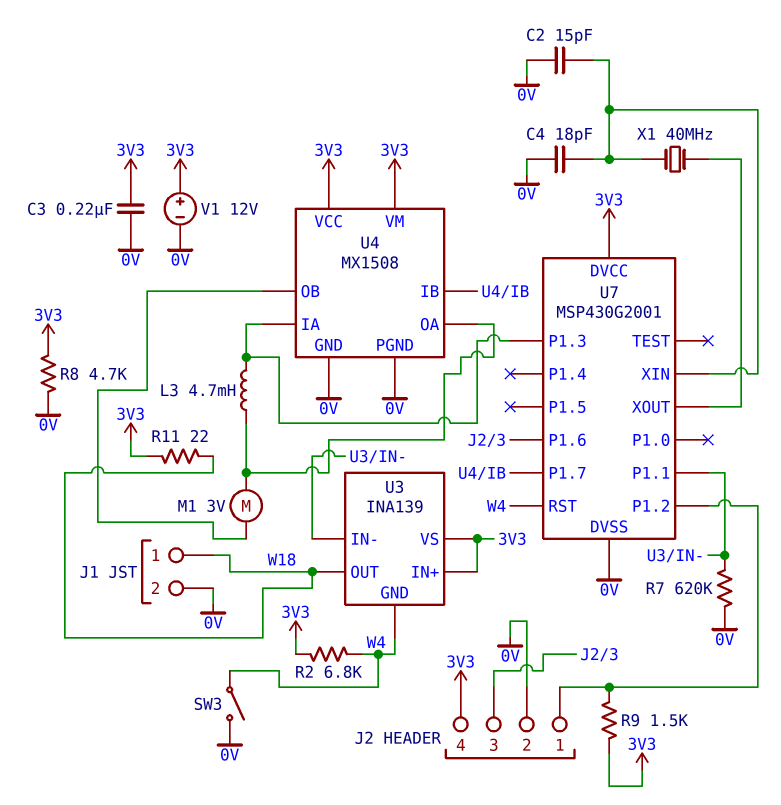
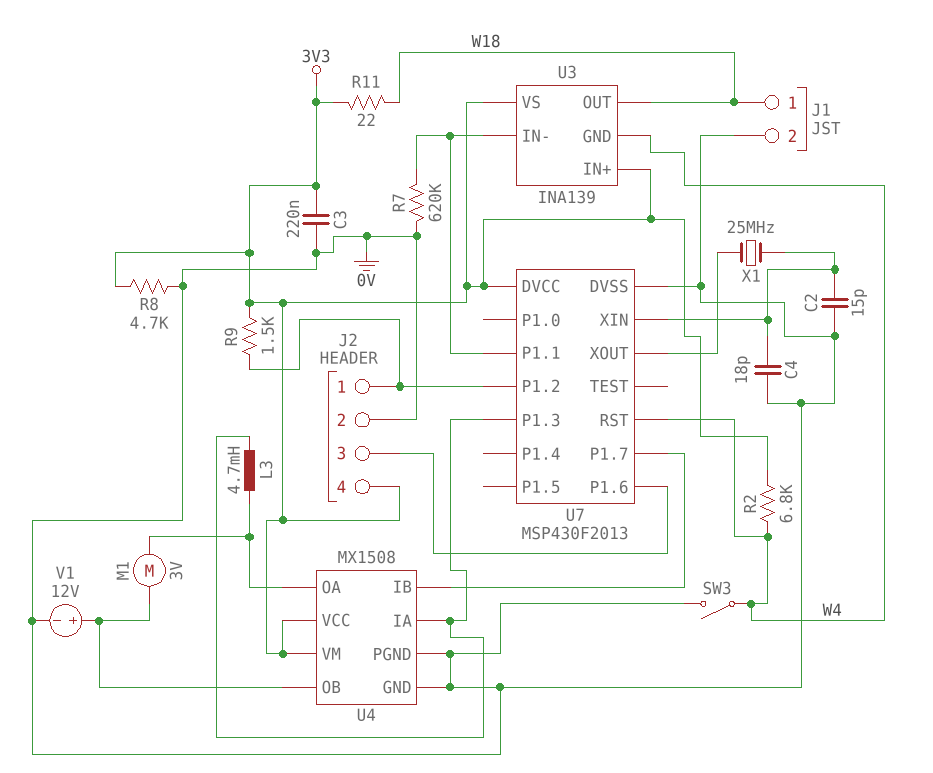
U7: MSP430G2001 -> MSP430F2013
V1: 12V (plus 3V3, minus 0V) -> 12V (plus U4/OB, minus 0V)
X1: 40MHz (U7/XIN, U7/XOUT) -> 25MHz (U7/XIN, U7/XOUT)

